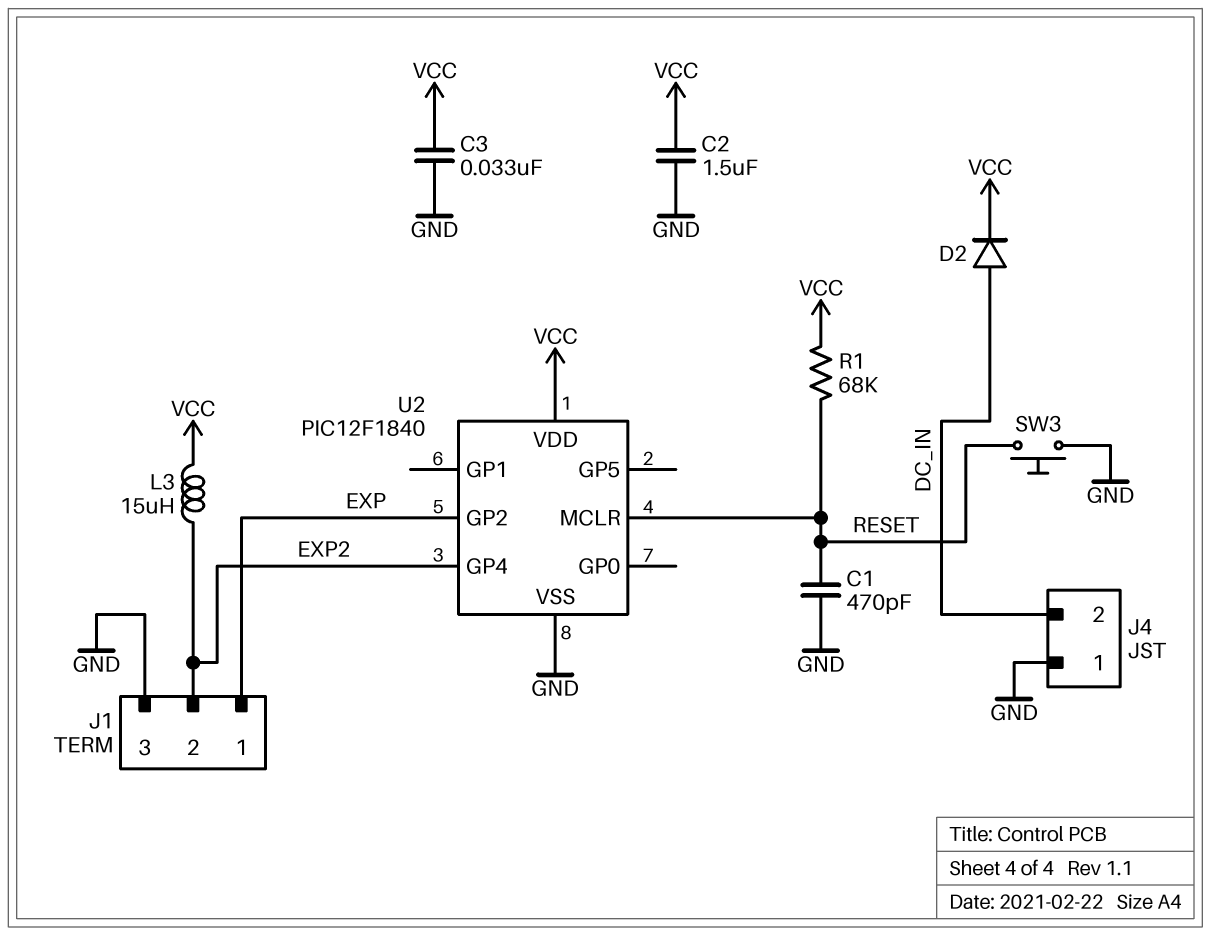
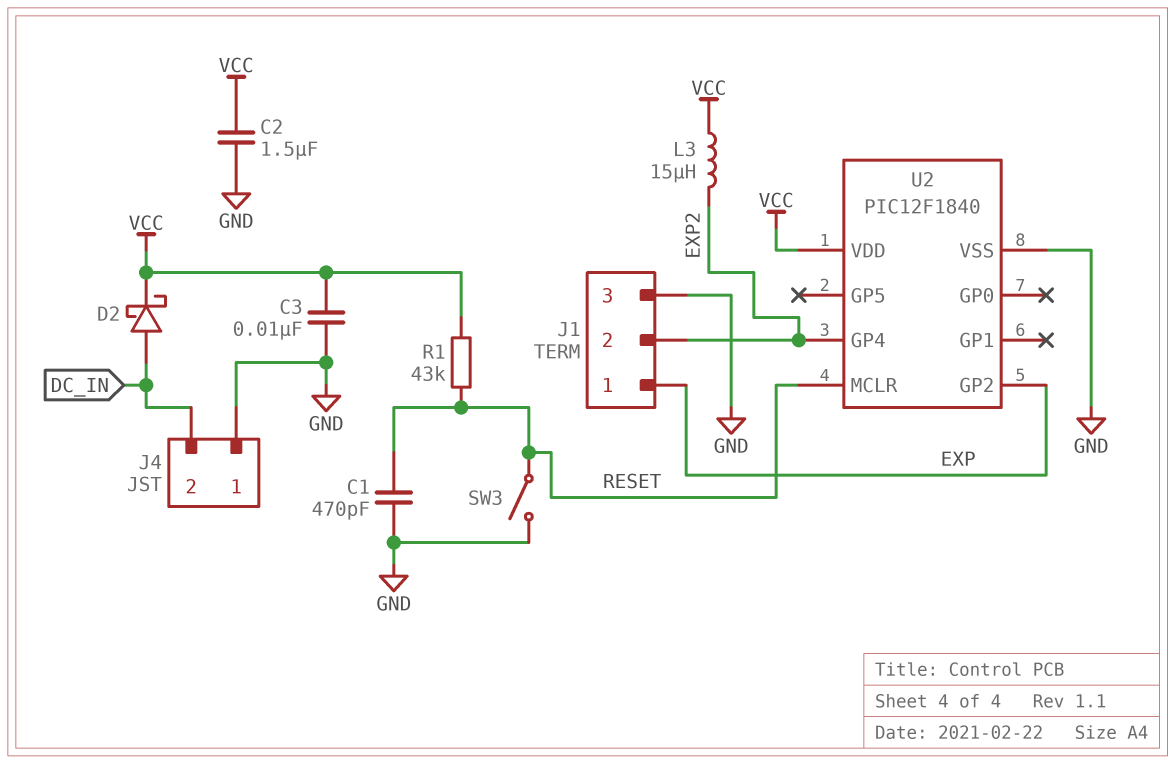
C3: 33nF (GND, VCC) -> 10nF (GND, VCC)
D2: diode (A DC_IN, K VCC) -> schottky (A DC_IN, K VCC)
R1: 68k (RESET, VCC) -> 43k (RESET, VCC)
SW3: button (GND, RESET) -> switch (GND, RESET)

